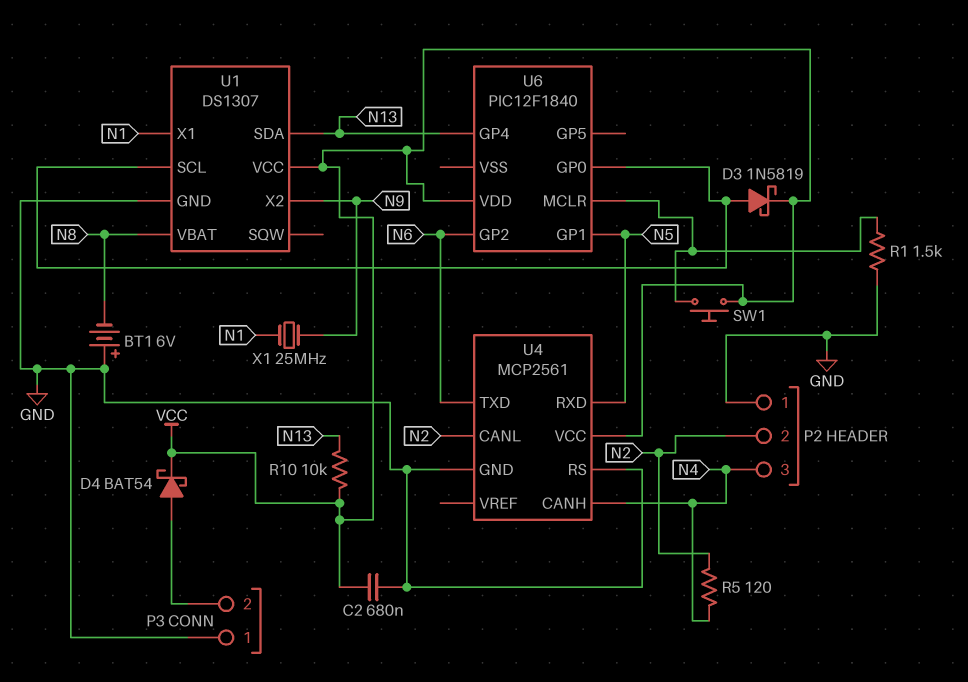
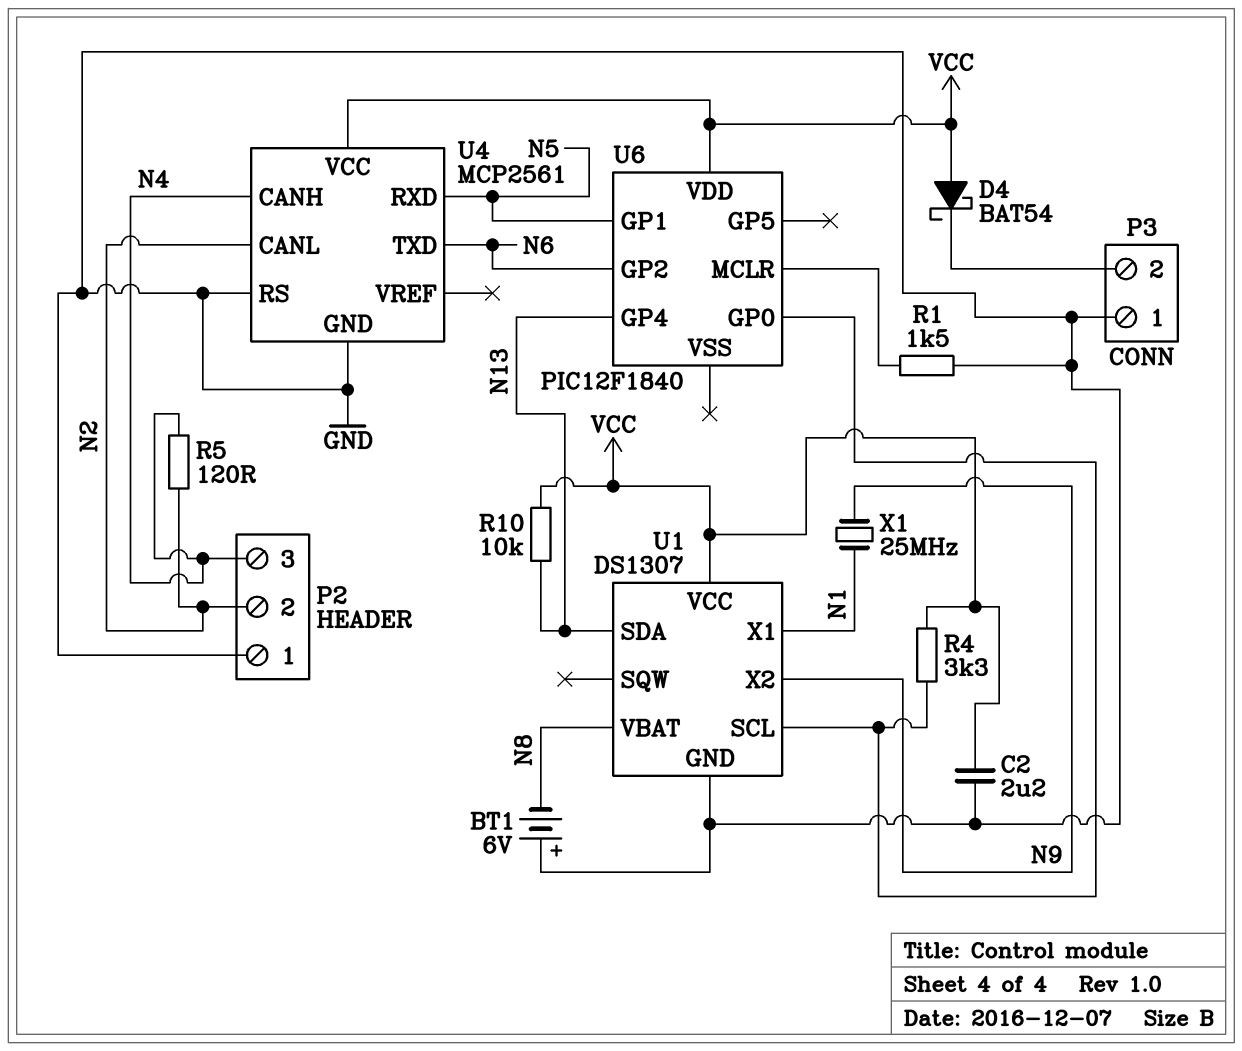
C2: 680nF (GND, VCC) -> 2.2uF (GND, VCC)
D3: schottky 1N5819 (A U1/SCL, K VCC) -> none
D4: schottky BAT54 (A P3/2, K VCC) -> schottky BAT54 (A VCC, K P3/2)
R4: none -> 3.3k (U1/SCL, VCC)
SW1: button (U6/MCLR, VCC) -> none

